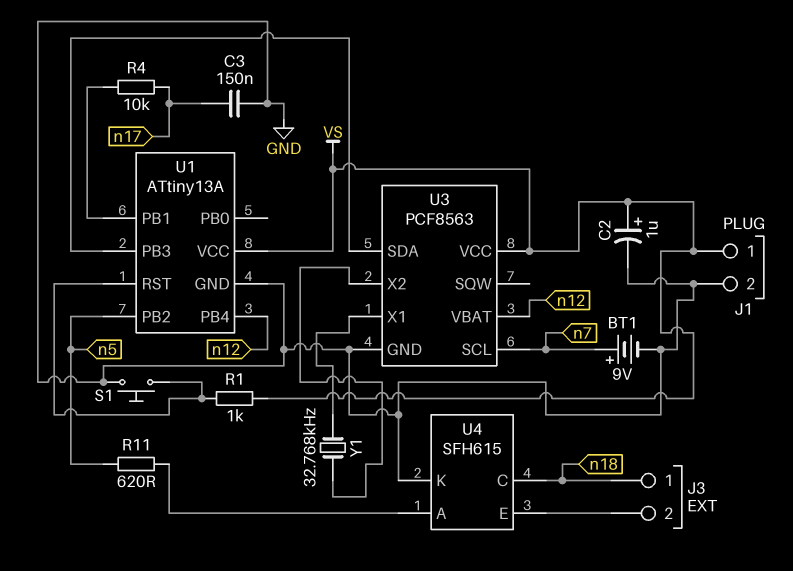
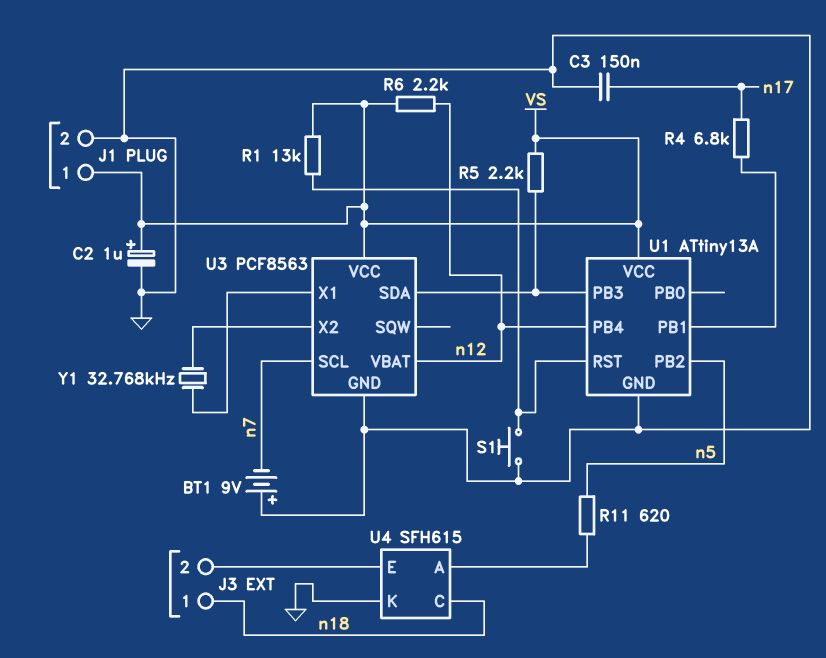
BT1: 9V (plus n7, minus GND) -> 9V (plus GND, minus n7)
R1: 1k (U1/RST, VS) -> 13k (U1/RST, VS)
R4: 10k (U1/PB1, n17) -> 6.8k (U1/PB1, n17)
R5: none -> 2.2k (U1/PB3, VS)
R6: none -> 2.2k (VS, n12)

